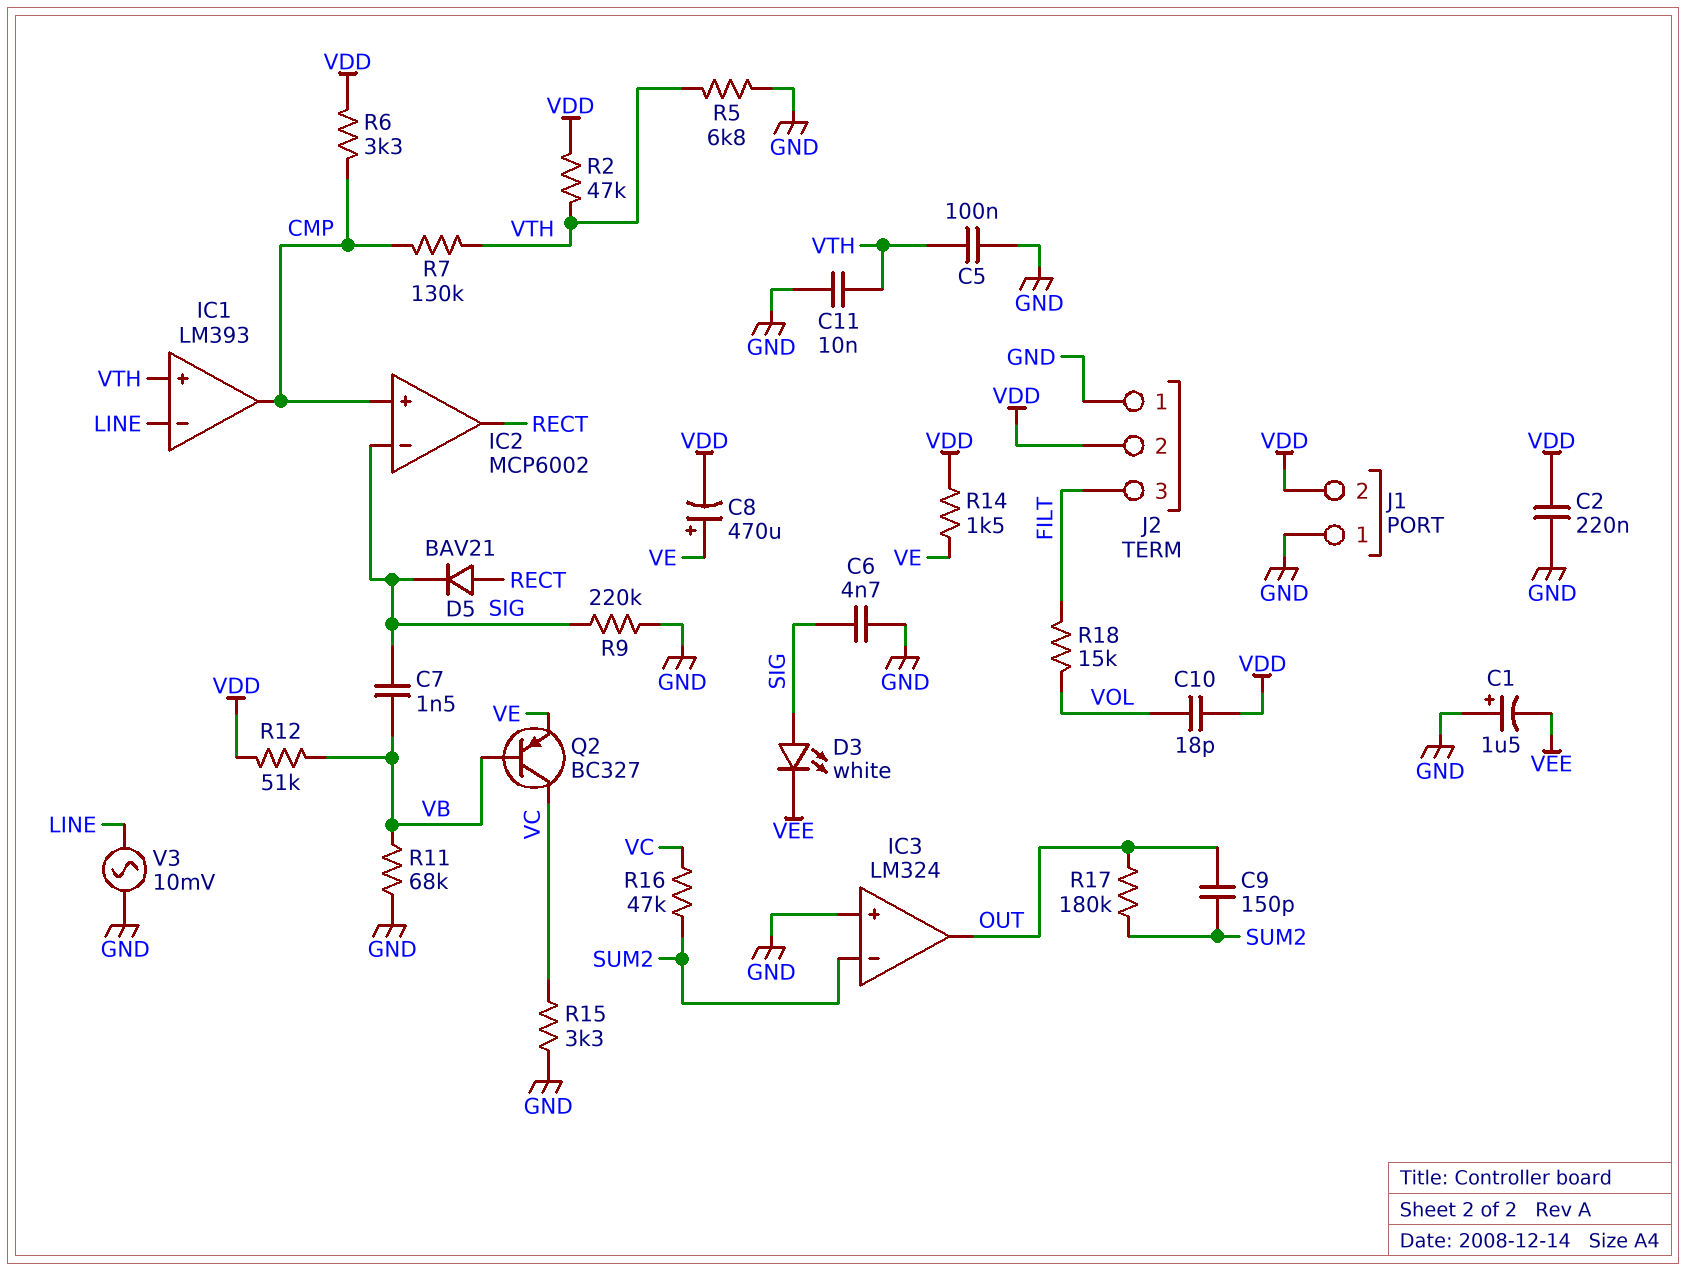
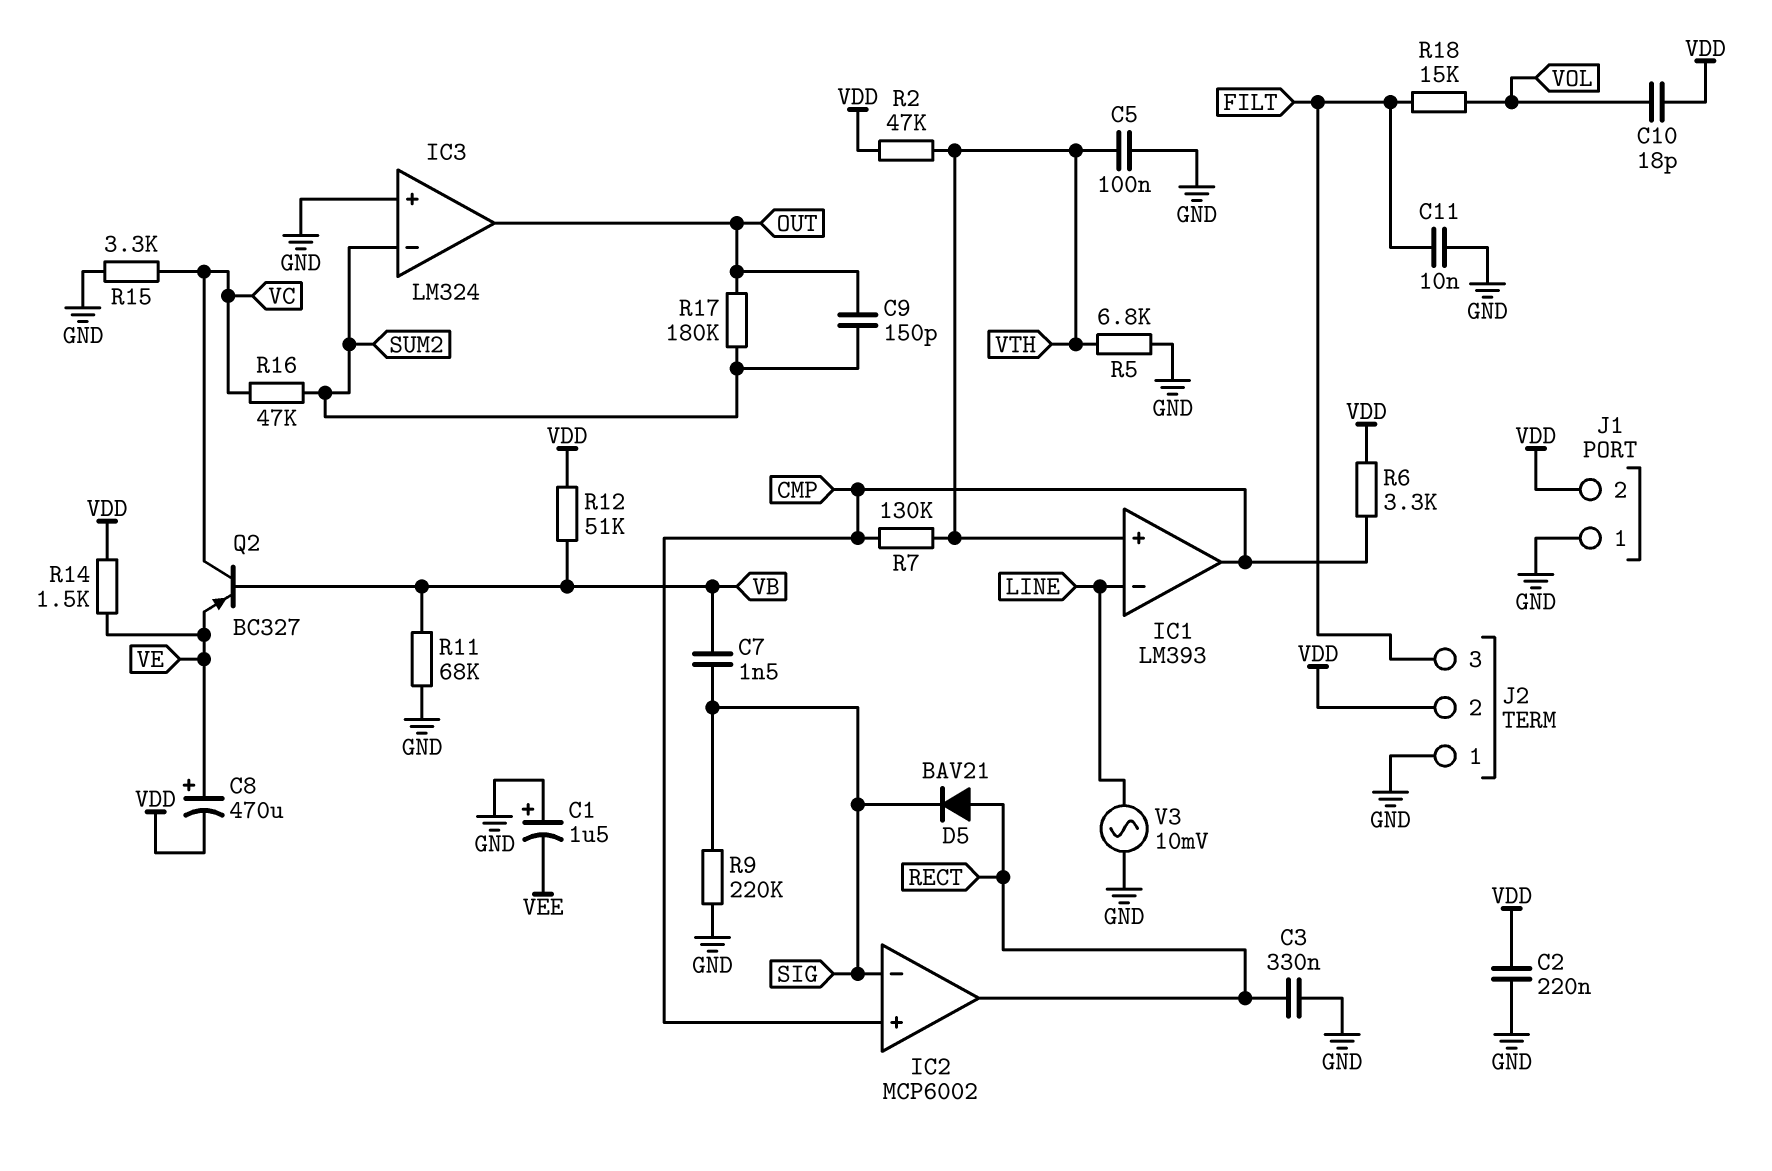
C3: none -> 330nF (GND, RECT)
C6: 4.7nF (GND, SIG) -> none
C11: 10nF (GND, VTH) -> 10nF (FILT, GND)
D3: LED white (A SIG, K VEE) -> none

